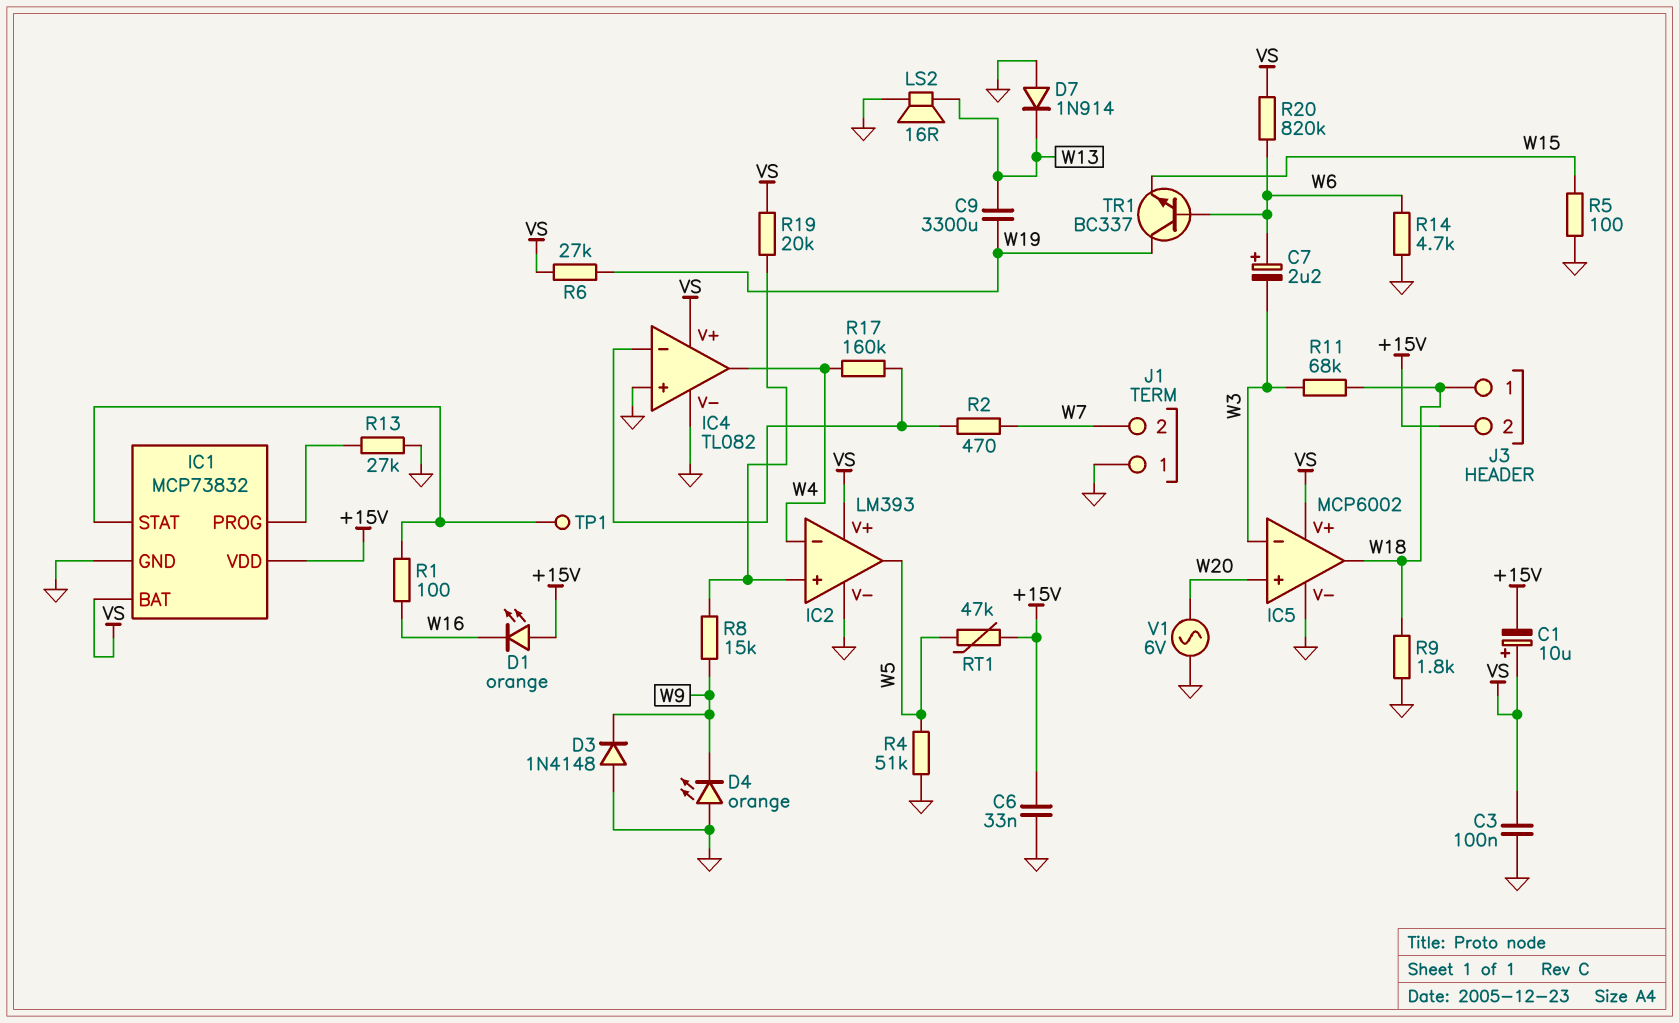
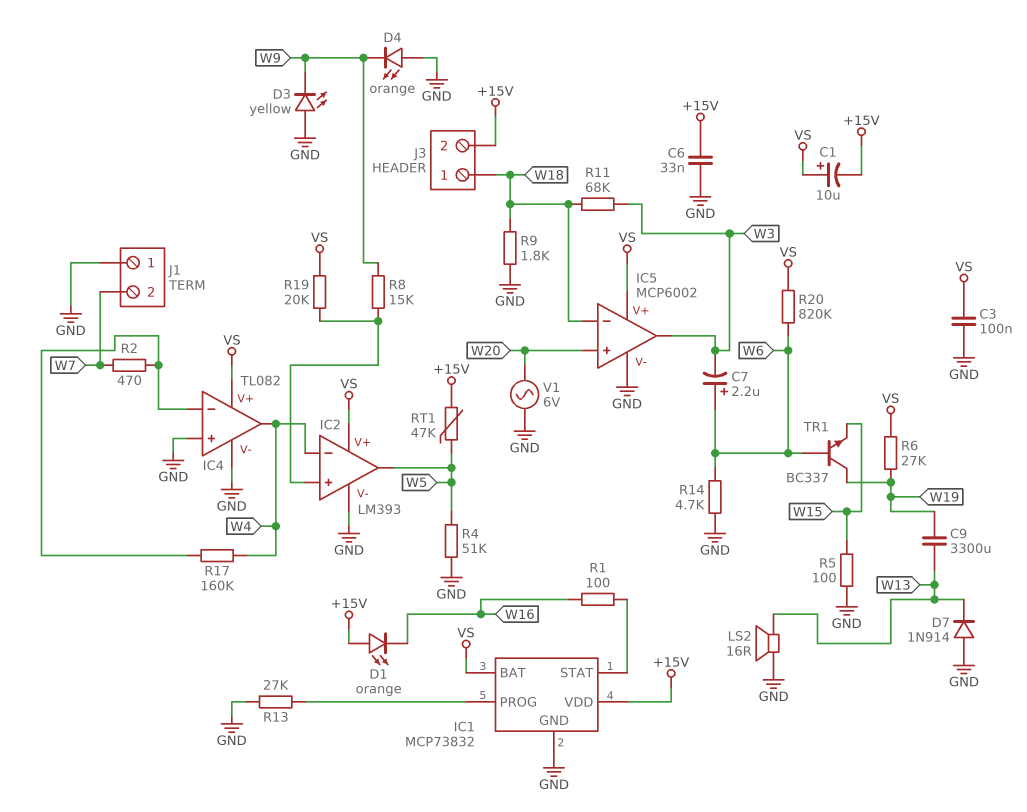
D3: diode 1N4148 (A GND, K W9) -> LED yellow (A GND, K W9)
IC5 pin in-: W3 -> W18
IC5 pin out: W18 -> W3
TP1: test point (IC1/STAT) -> none

